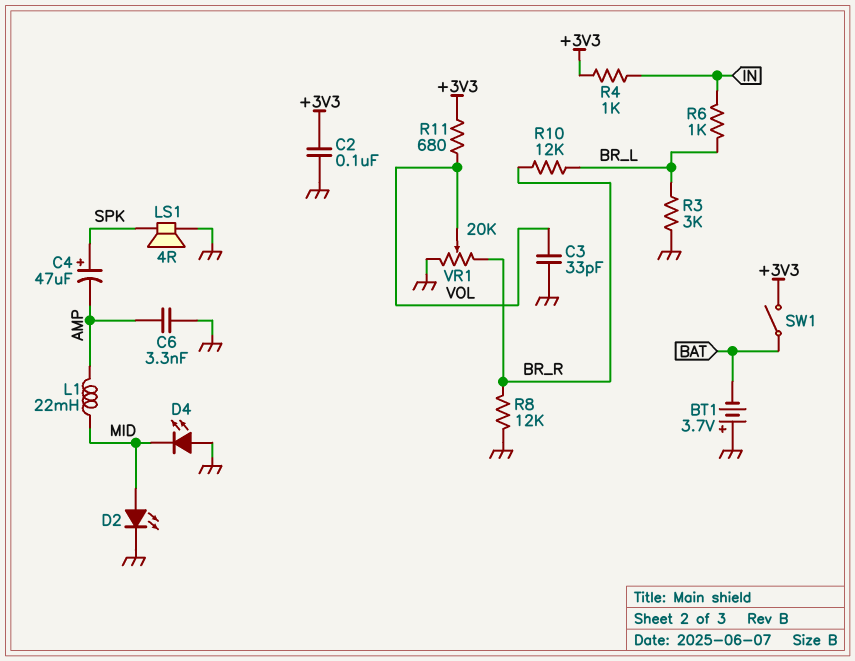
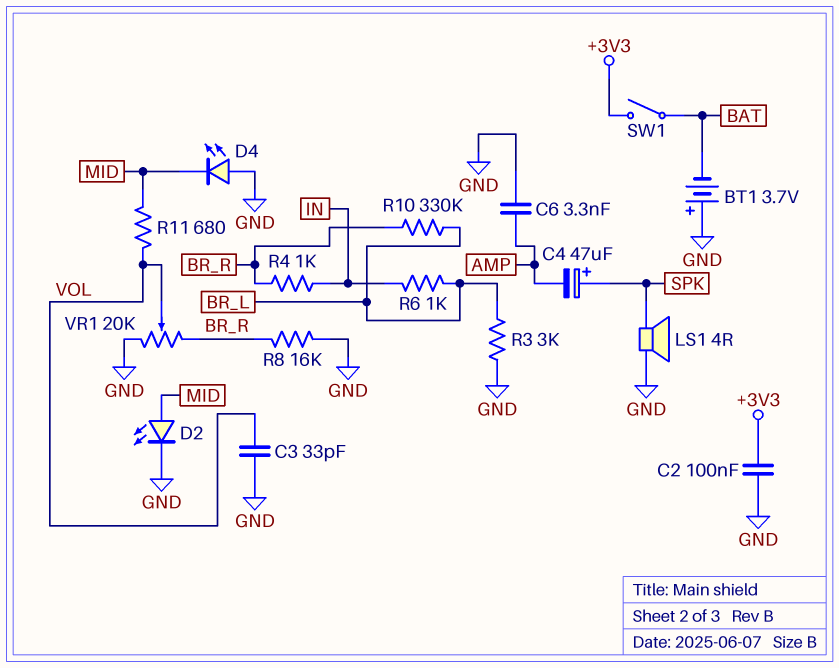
L1: 22mH (AMP, MID) -> none
R4: 1k (+3V3, IN) -> 1k (BR_R, IN)
R8: 12k (BR_R, GND) -> 16k (BR_R, GND)
R10: 12k (BR_L, BR_R) -> 330k (BR_L, BR_R)
R11: 680 (+3V3, VOL) -> 680 (MID, VOL)

